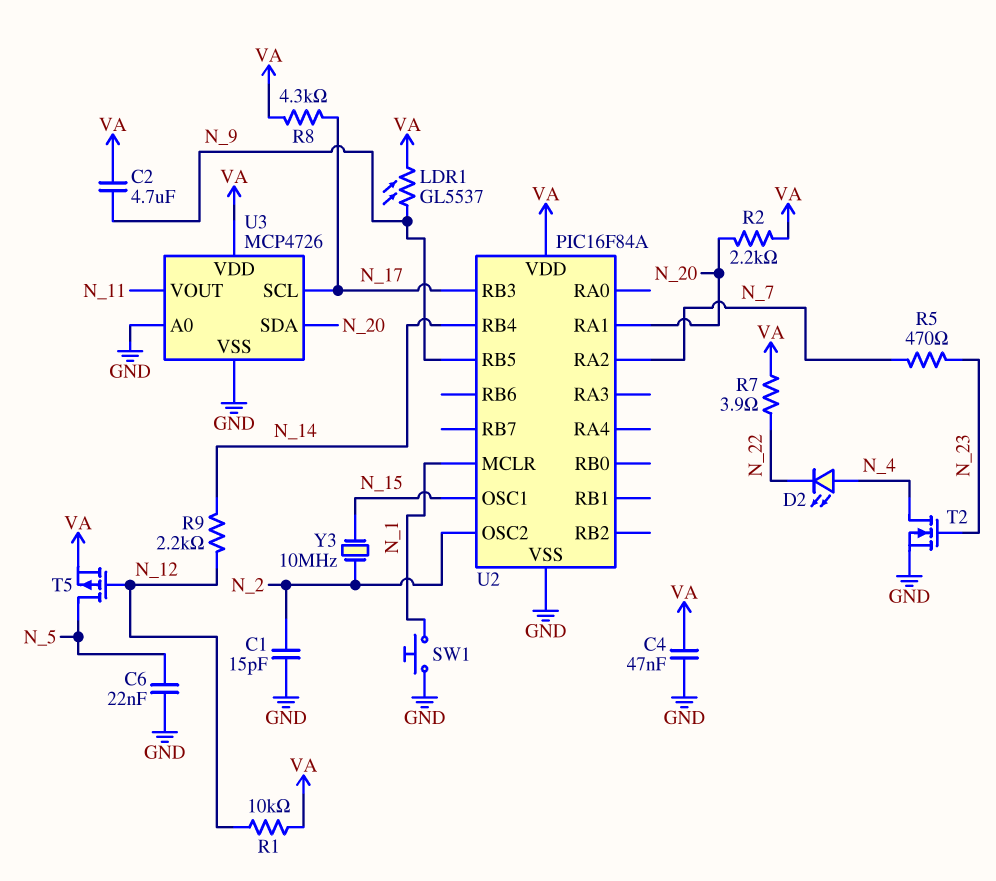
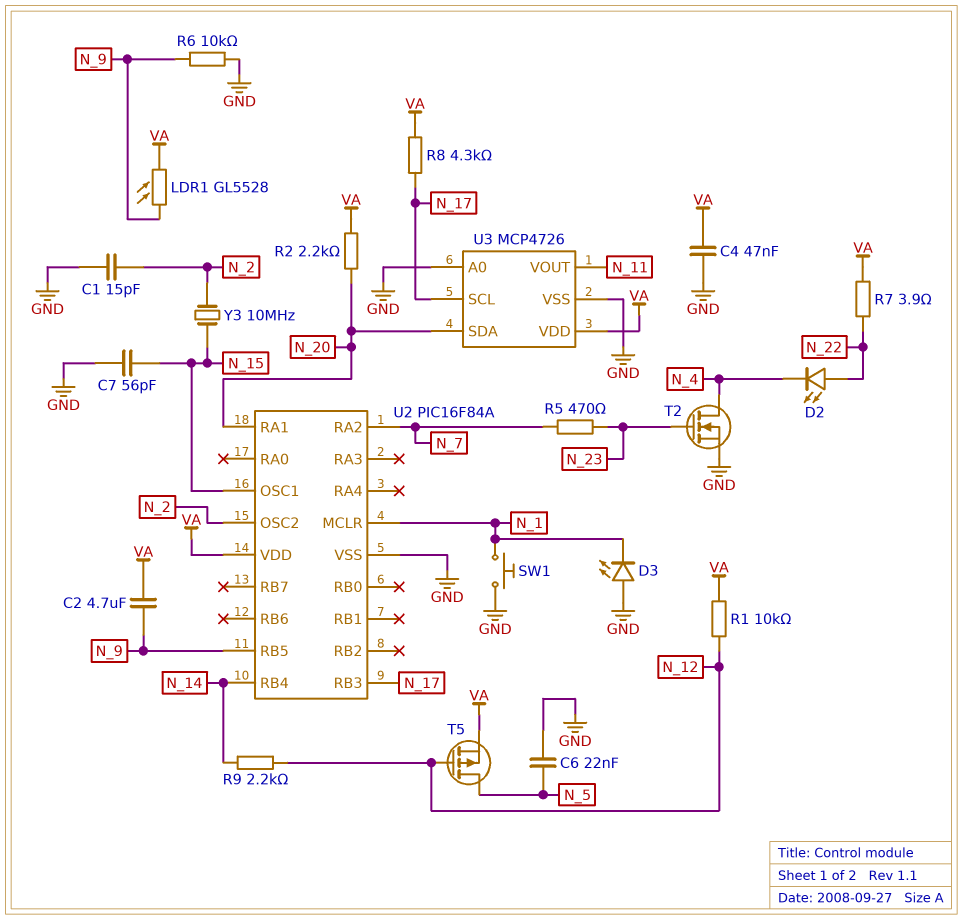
C7: none -> 56pF (GND, N_15)
D2: LED (A N_4, K N_22) -> LED (A N_22, K N_4)
D3: none -> LED (A GND, K N_1)
LDR1: GL5537 (N_9, VA) -> GL5528 (N_9, VA)
R6: none -> 10k (GND, N_9)

